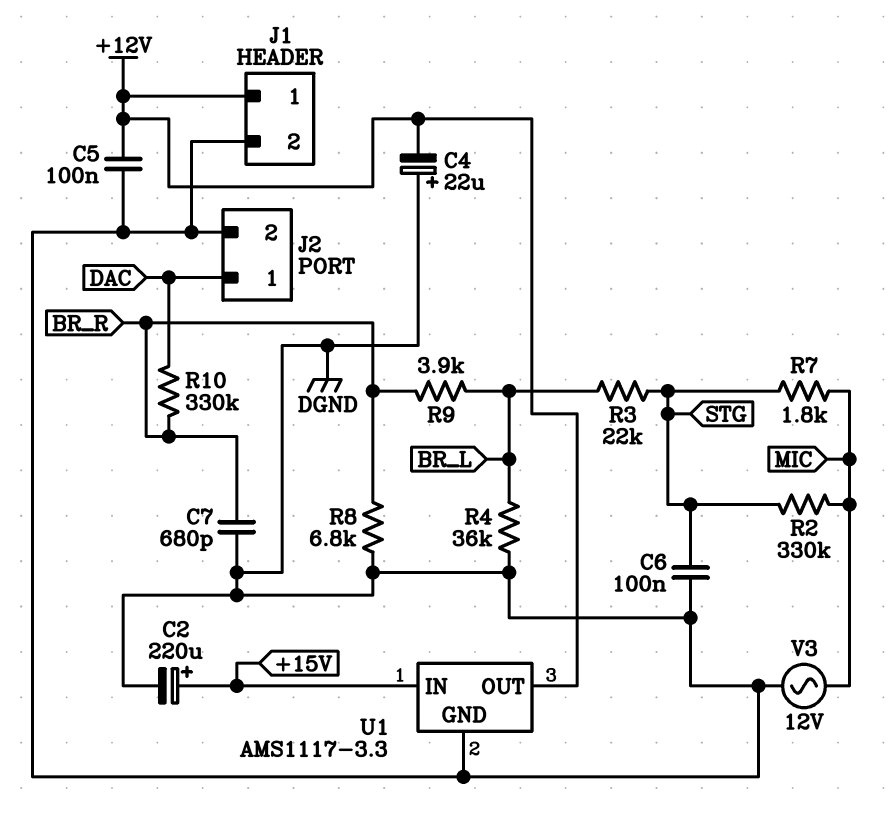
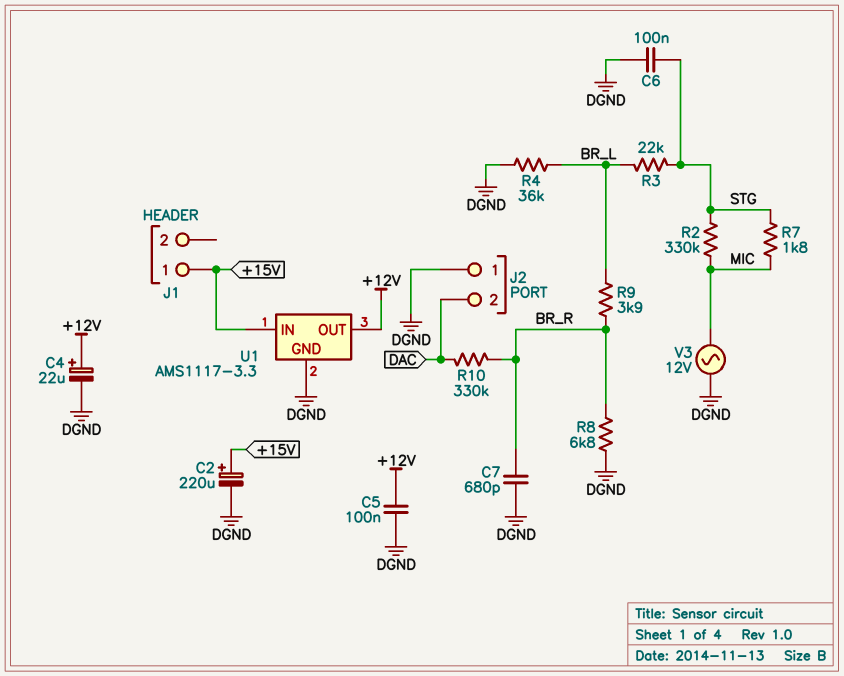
C4: 22uF (plus DGND, minus +12V) -> 22uF (plus +12V, minus DGND)
J1 pin 1: +12V -> +15V
J1 pin 2: DGND -> none
J2 pin 1: DAC -> DGND
J2 pin 2: DGND -> DAC

